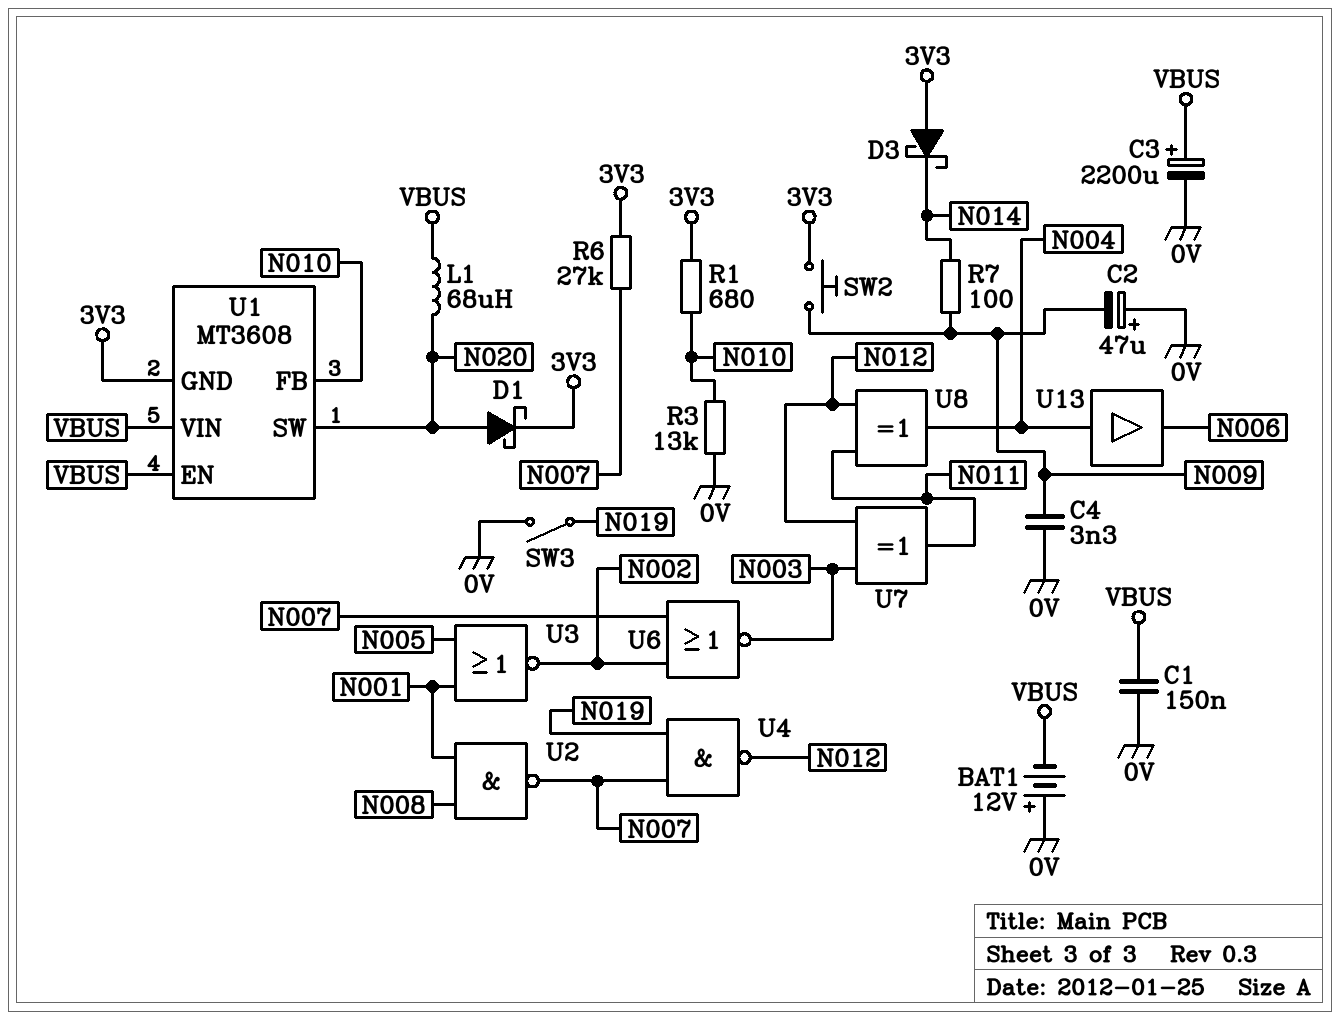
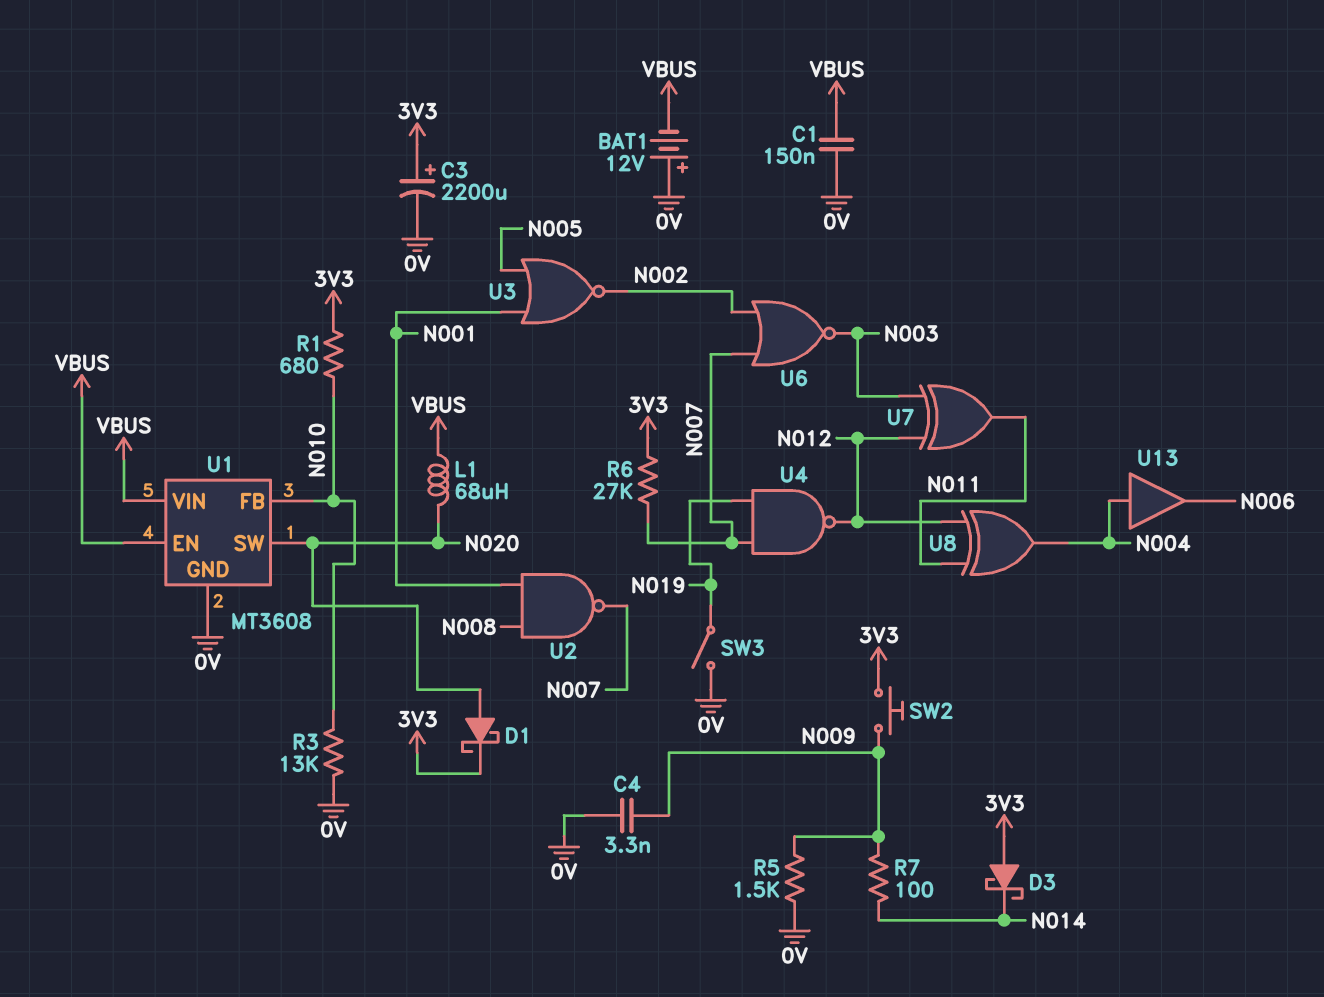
C2: 47uF (plus 0V, minus N009) -> none
C3: 2200uF (plus VBUS, minus 0V) -> 2200uF (plus 3V3, minus 0V)
R5: none -> 1.5k (0V, N009)
U1 pin GND: 3V3 -> 0V

